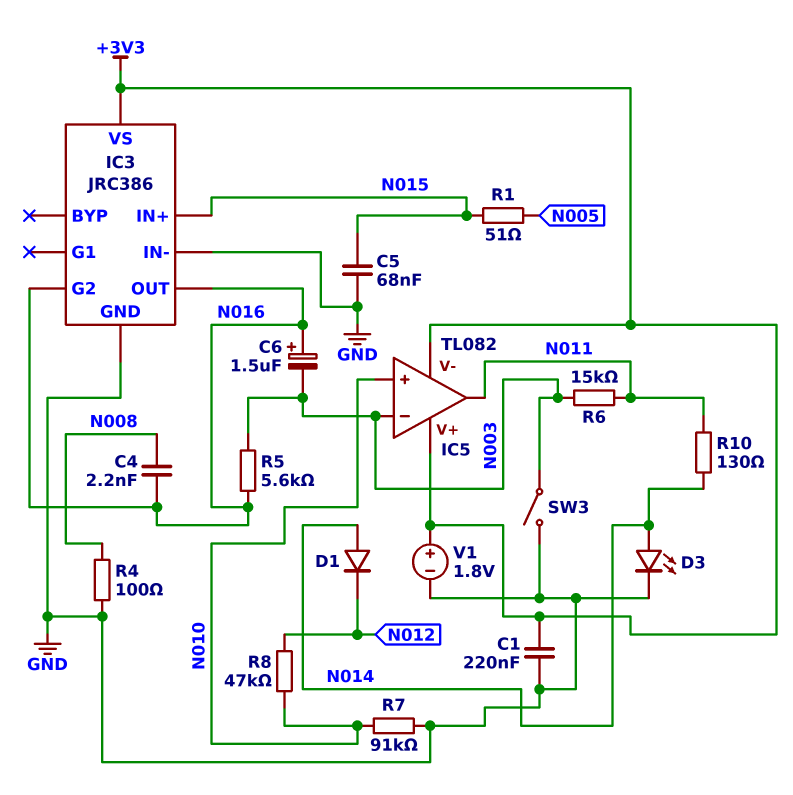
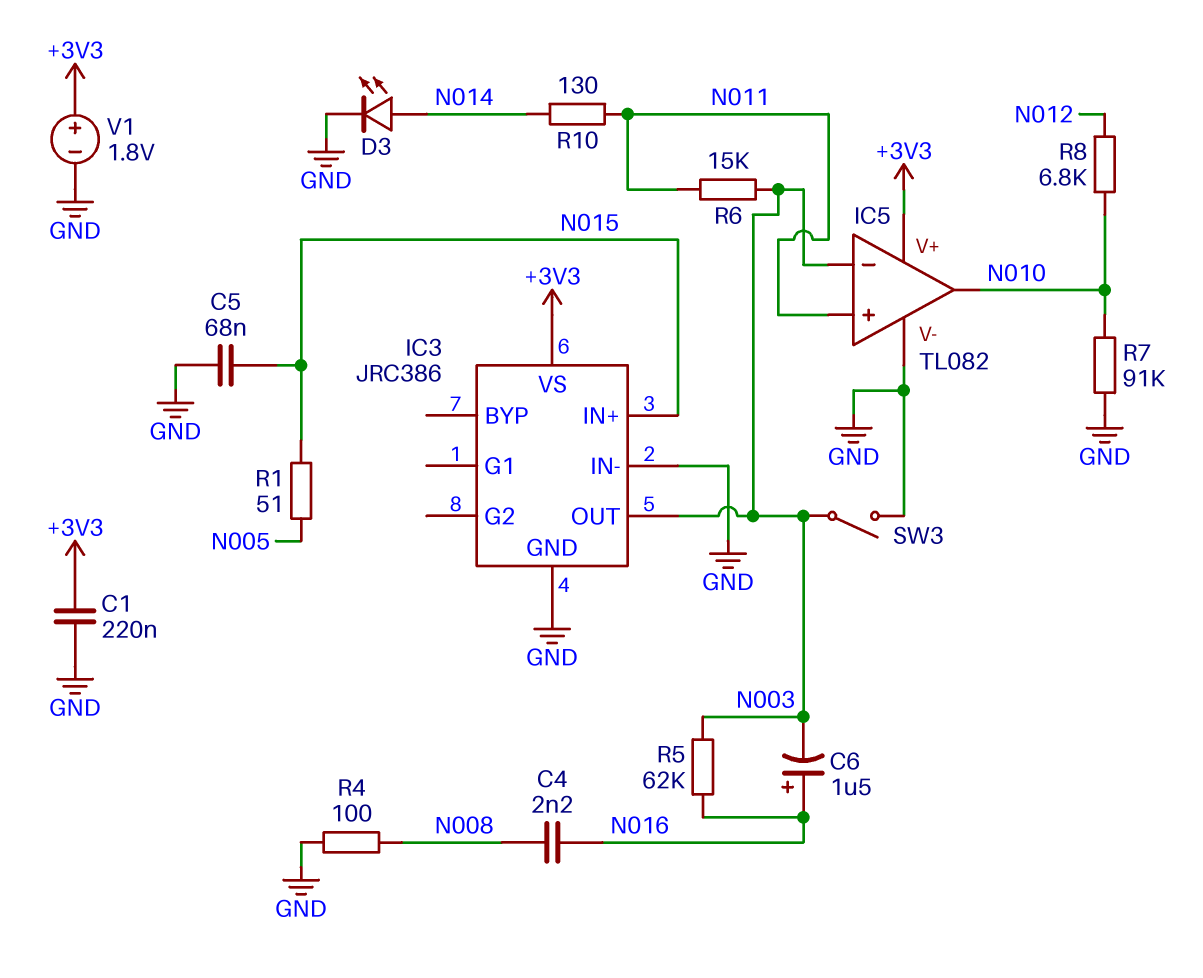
D1: diode (A N014, K N012) -> none
IC3 pin G2: N016 -> none
IC3 pin OUT: N016 -> N003
IC5 pin V-: +3V3 -> GND
IC5 pin in+: N010 -> N011
IC5 pin out: N011 -> N010
R5: 5.6k (N003, N016) -> 62k (N003, N016)
R8: 47k (N010, N012) -> 6.8k (N010, N012)

